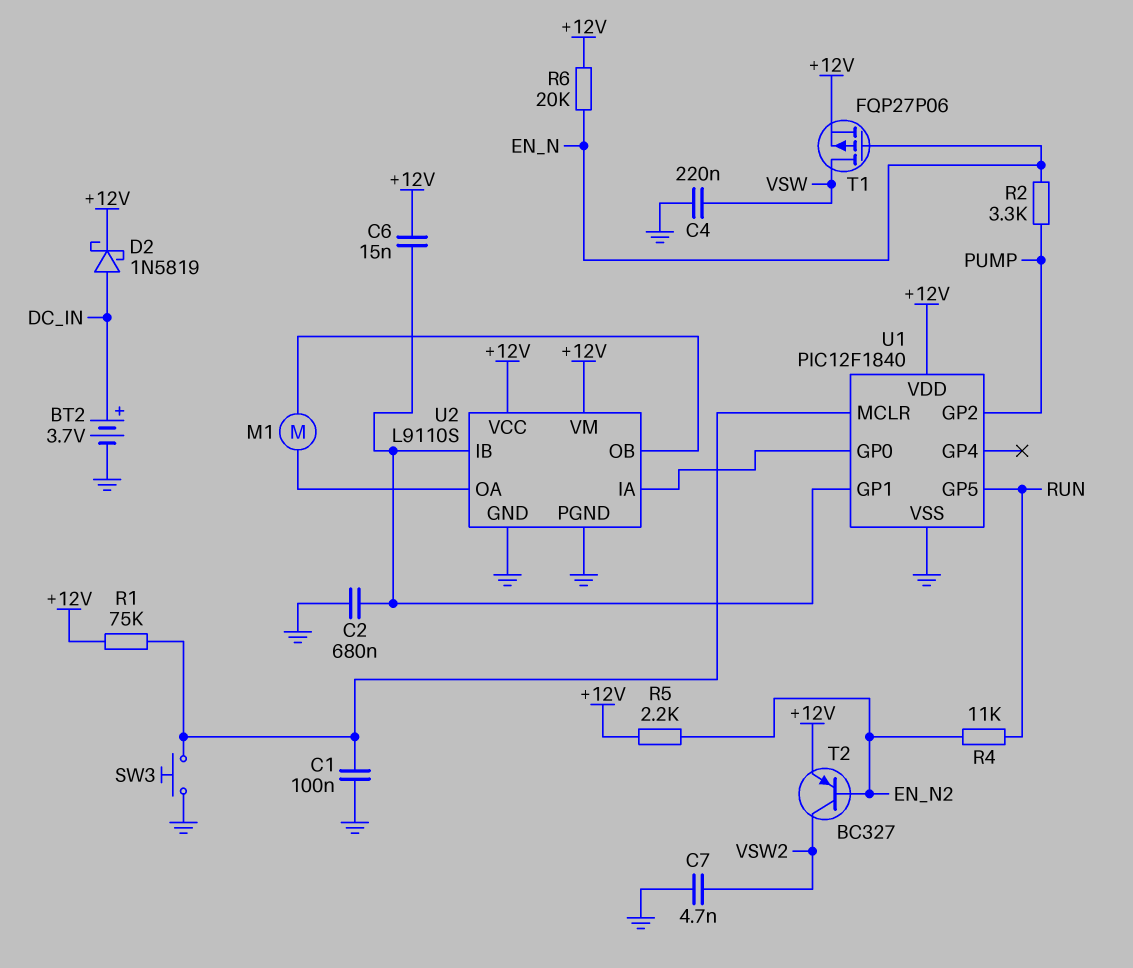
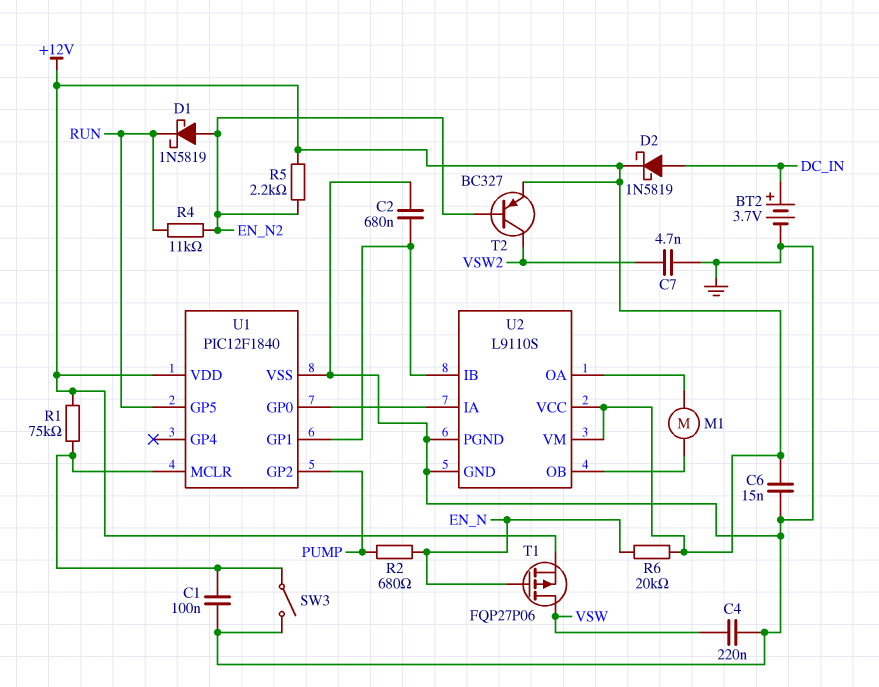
C6: 15nF (+12V, U1/GP1) -> 15nF (+12V, GND)
D1: none -> schottky 1N5819 (A EN_N2, K RUN)
R2: 3.3k (EN_N, PUMP) -> 680 (EN_N, PUMP)
SW3: button (GND, U1/MCLR) -> switch (GND, U1/MCLR)

